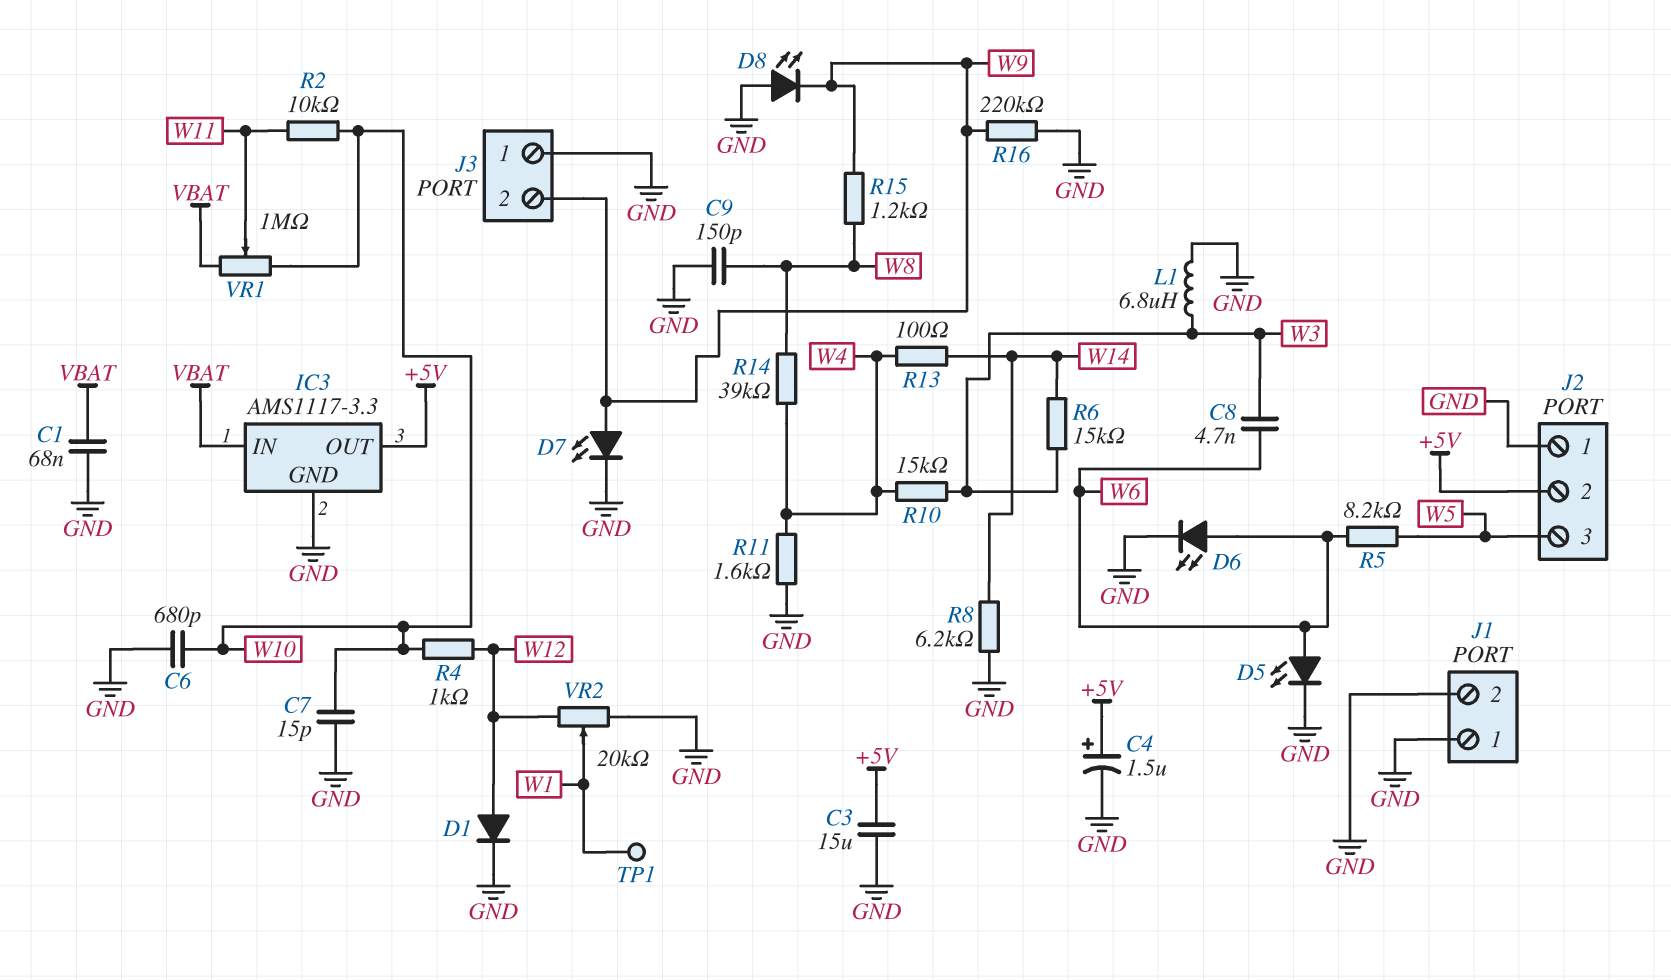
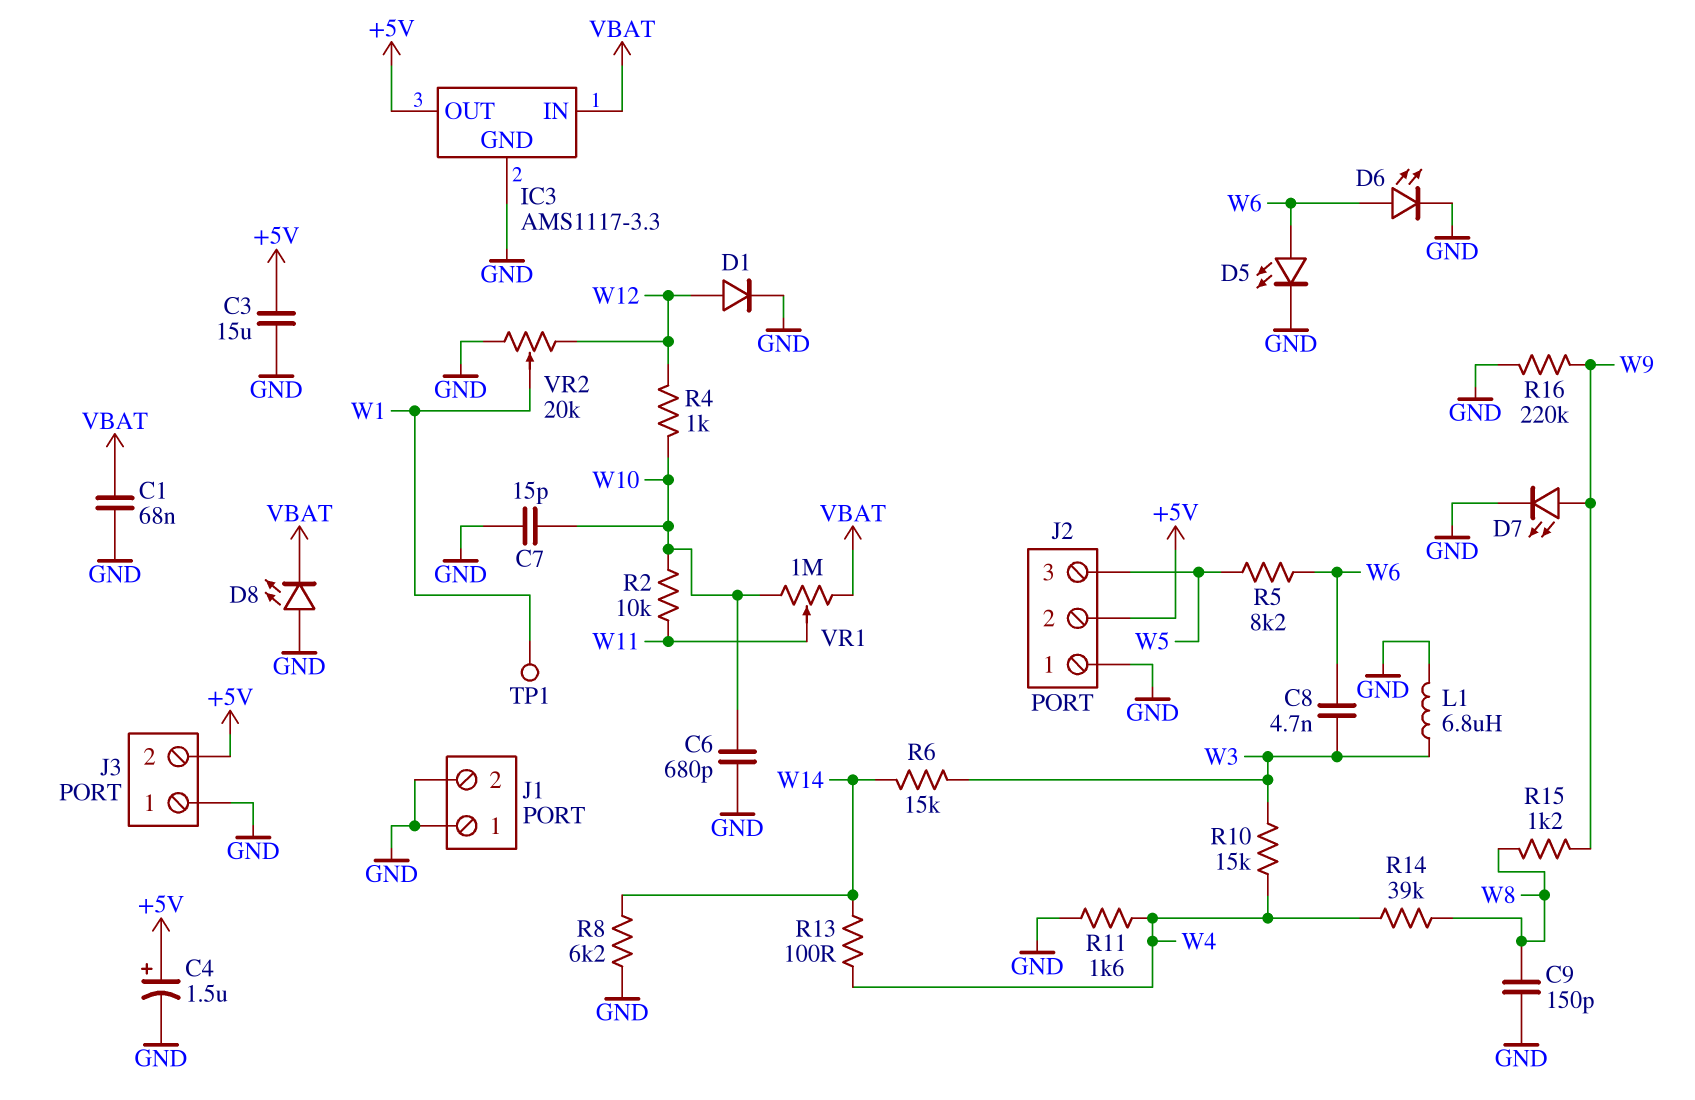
D8: LED (A GND, K W9) -> LED (A GND, K VBAT)
J3 pin 2: W9 -> +5V

